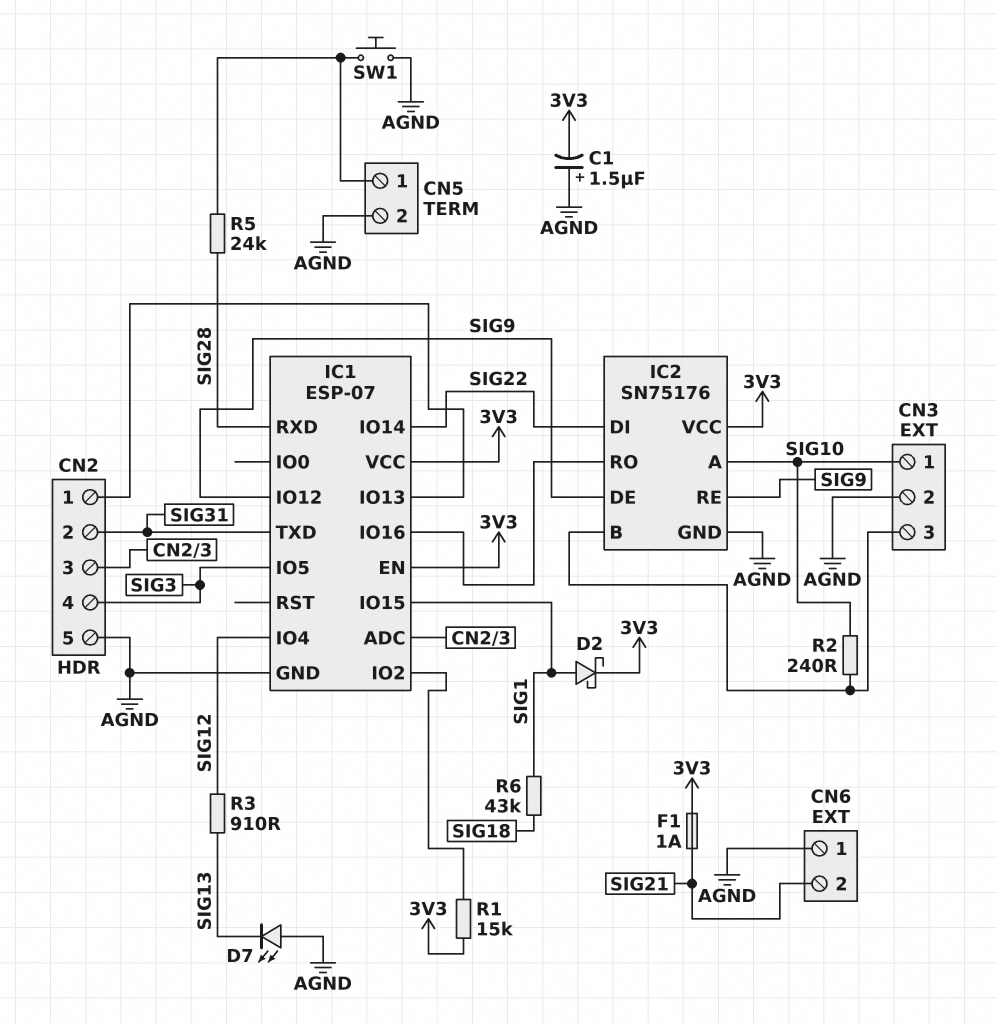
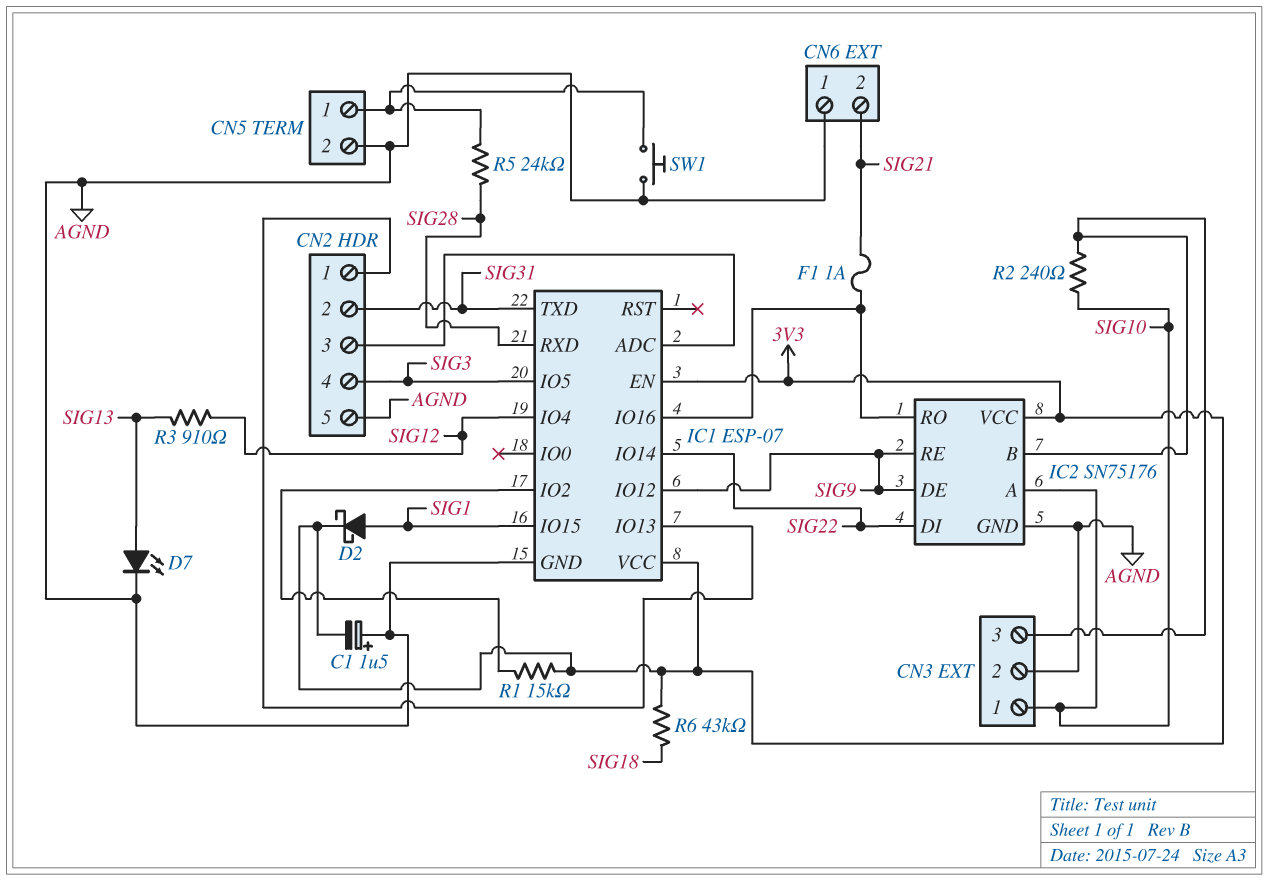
D7: LED (A AGND, K SIG13) -> LED (A SIG13, K AGND)
F1: 1A (3V3, SIG21) -> 1A (IC1/IO16, SIG21)
R6: 43k (SIG1, SIG18) -> 43k (3V3, SIG18)

